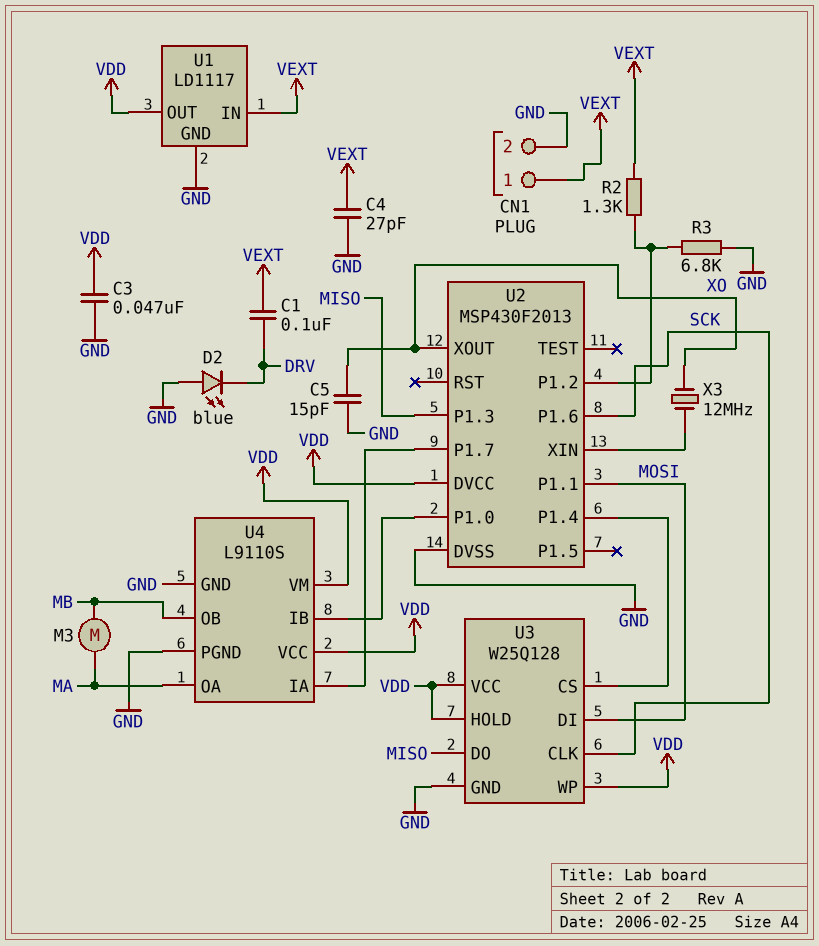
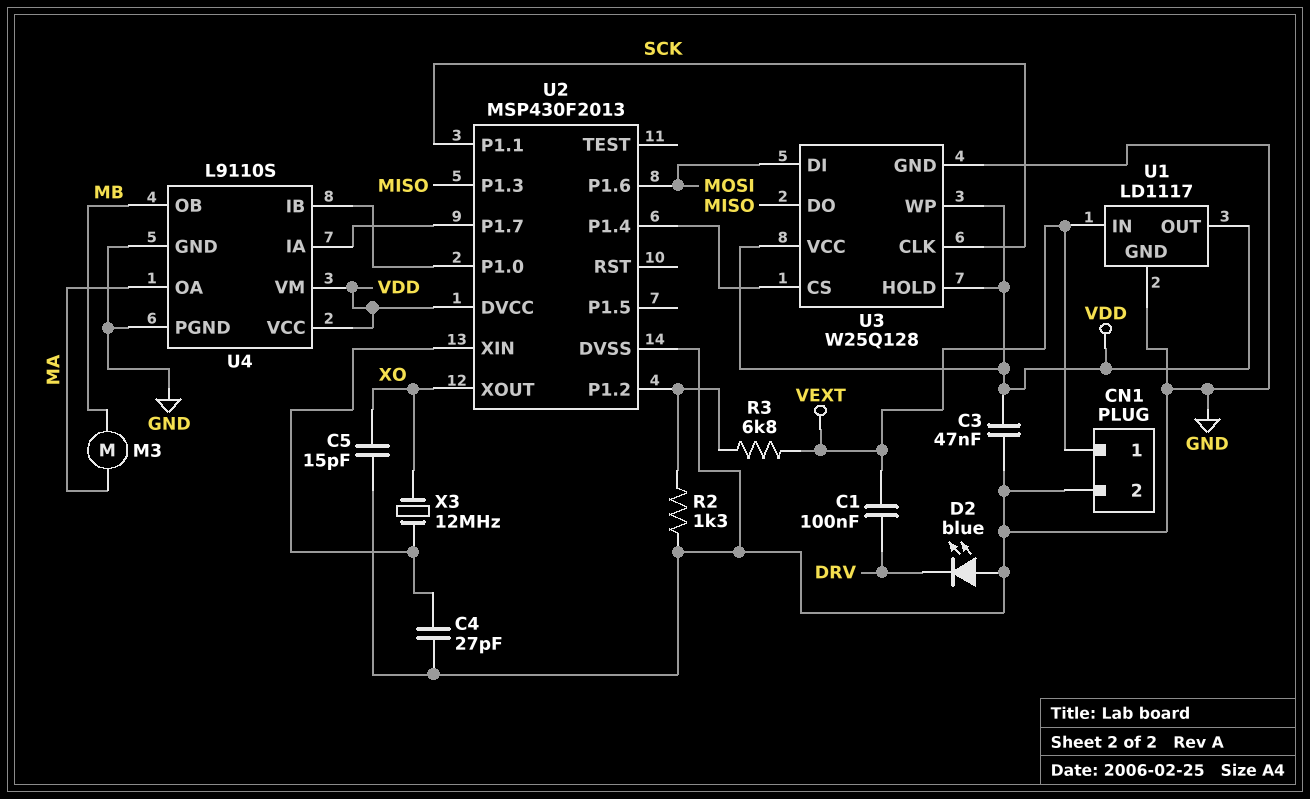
C4: 27pF (GND, VEXT) -> 27pF (GND, U2/XIN)
R2: 1.3k (U2/P1.2, VEXT) -> 1.3k (GND, U2/P1.2)
R3: 6.8k (GND, U2/P1.2) -> 6.8k (U2/P1.2, VEXT)
U2 pin P1.1: MOSI -> SCK
U2 pin P1.6: SCK -> MOSI

